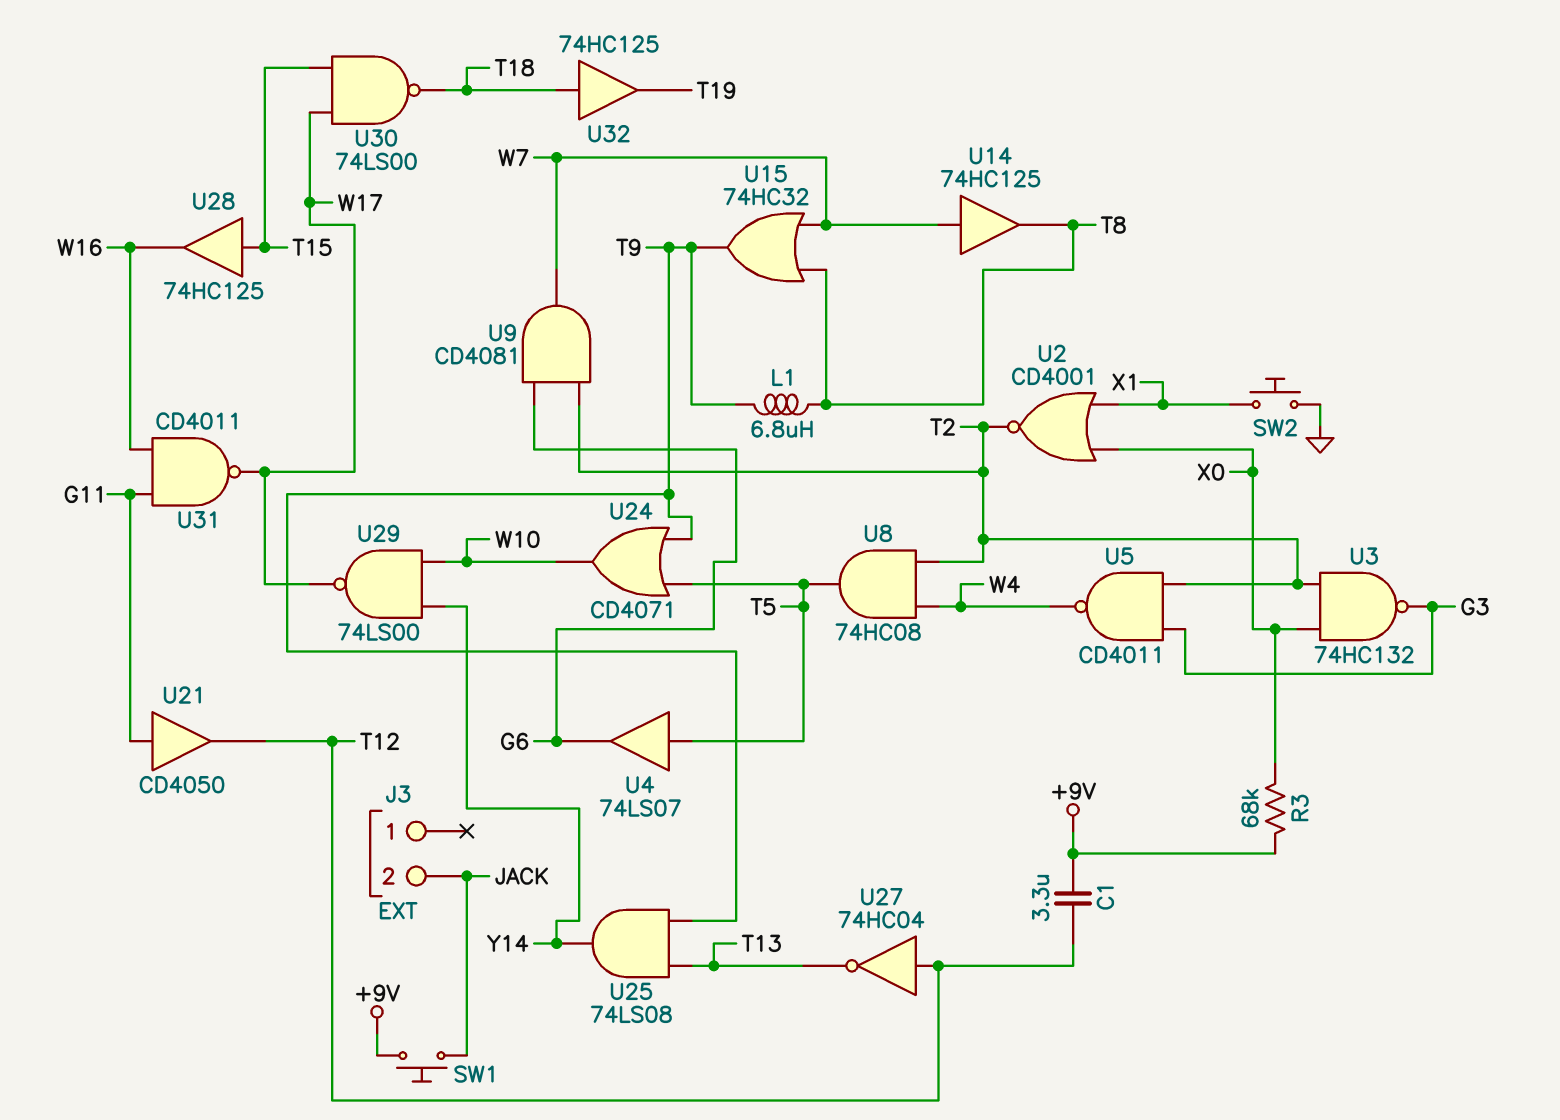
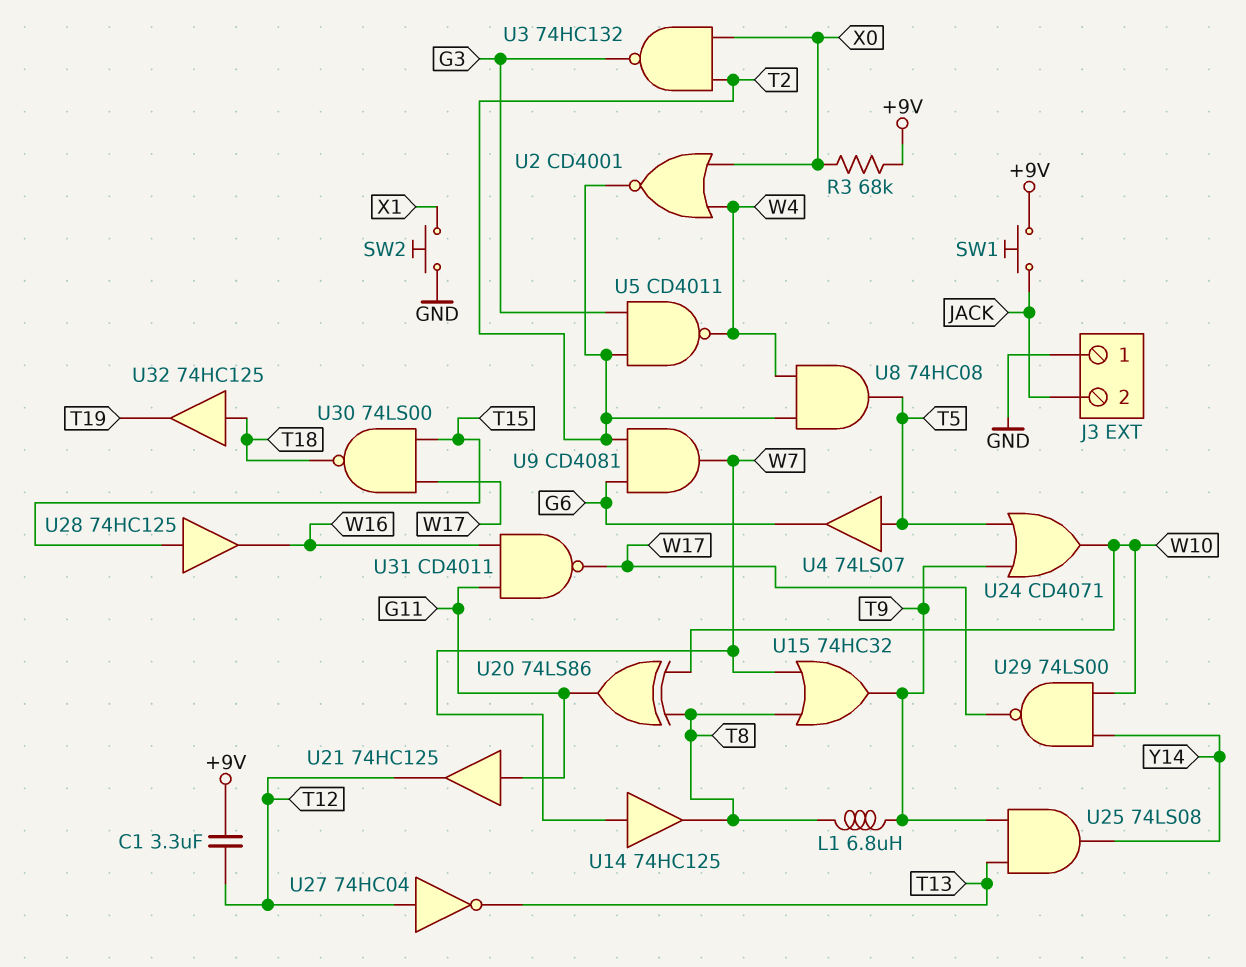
J3 pin 1: none -> GND
U2: NOR CD4001 (in X0, in X1, out T2) -> NOR CD4001 (in W4, in X0, out T2)
U20: none -> XOR 74LS86 (in T8, in W10, out G11)
U21: buffer CD4050 (in G11, out T12) -> buffer 74HC125 (in G11, out T12)

